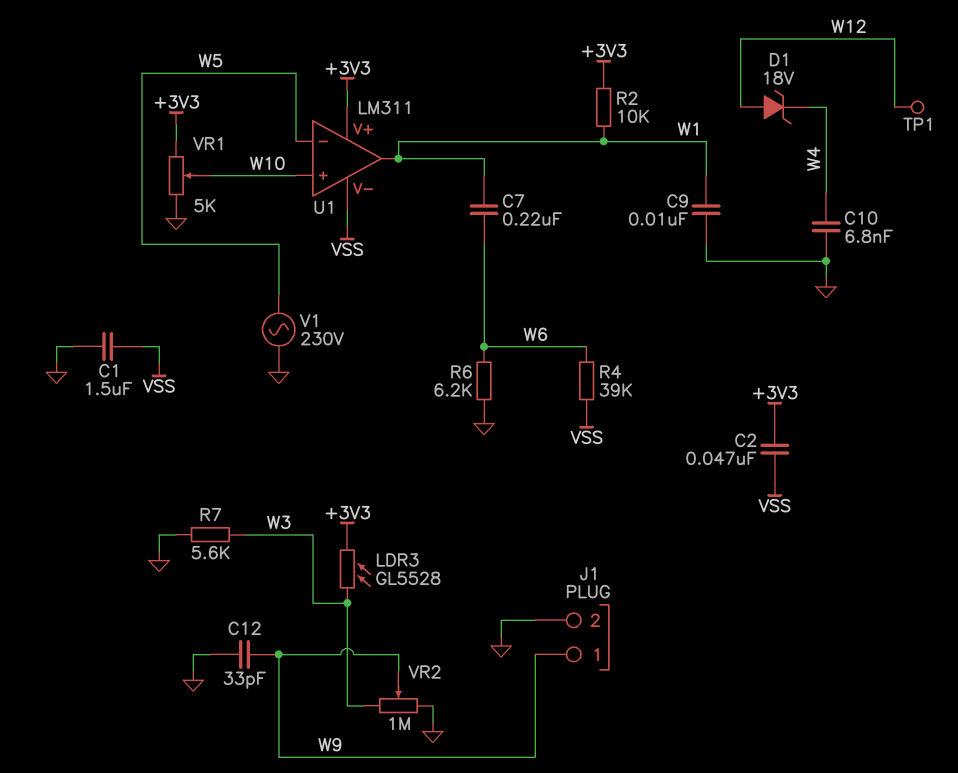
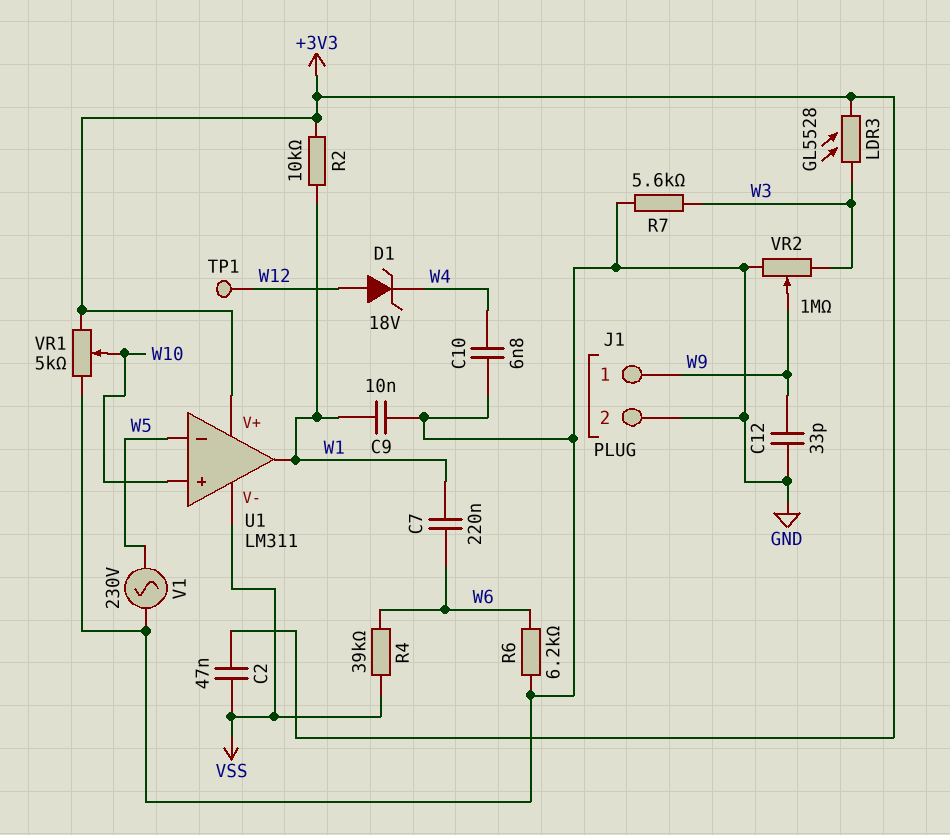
C1: 1.5uF (GND, VSS) -> none

